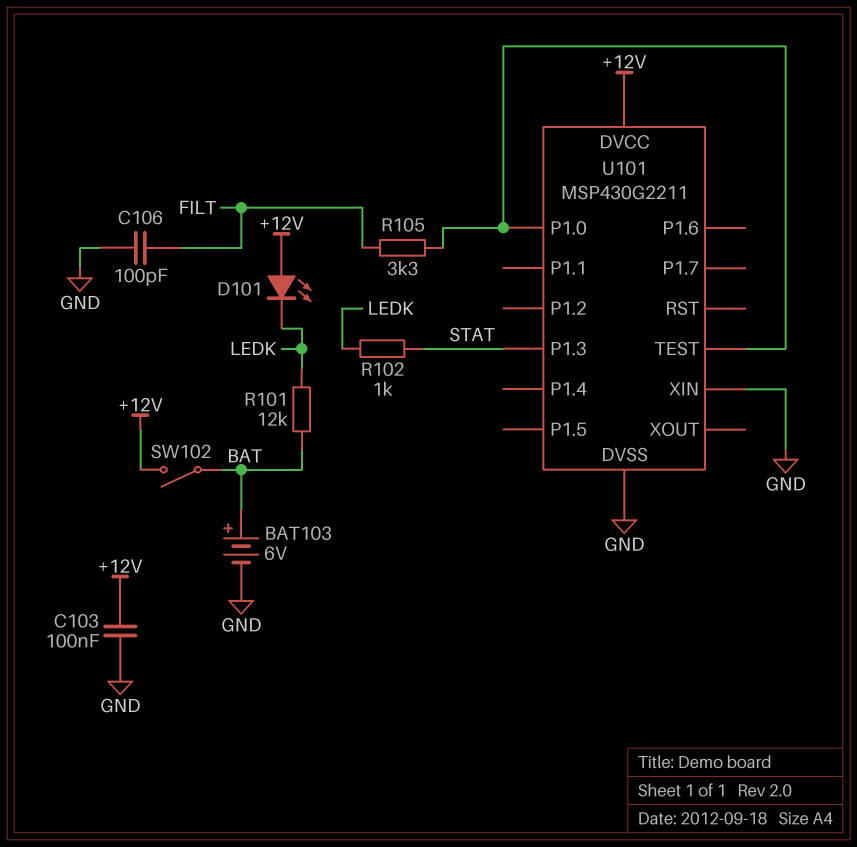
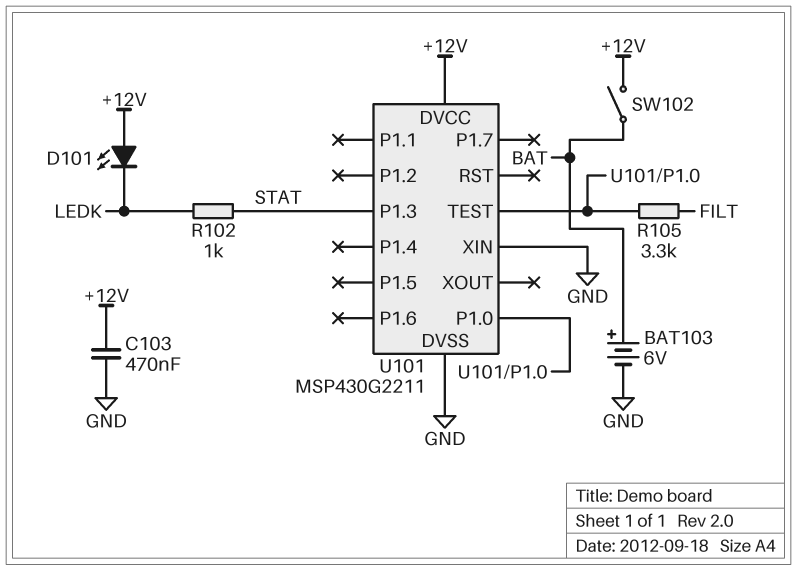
C103: 100nF (+12V, GND) -> 470nF (+12V, GND)
C106: 100pF (FILT, GND) -> none
R101: 12k (BAT, LEDK) -> none

